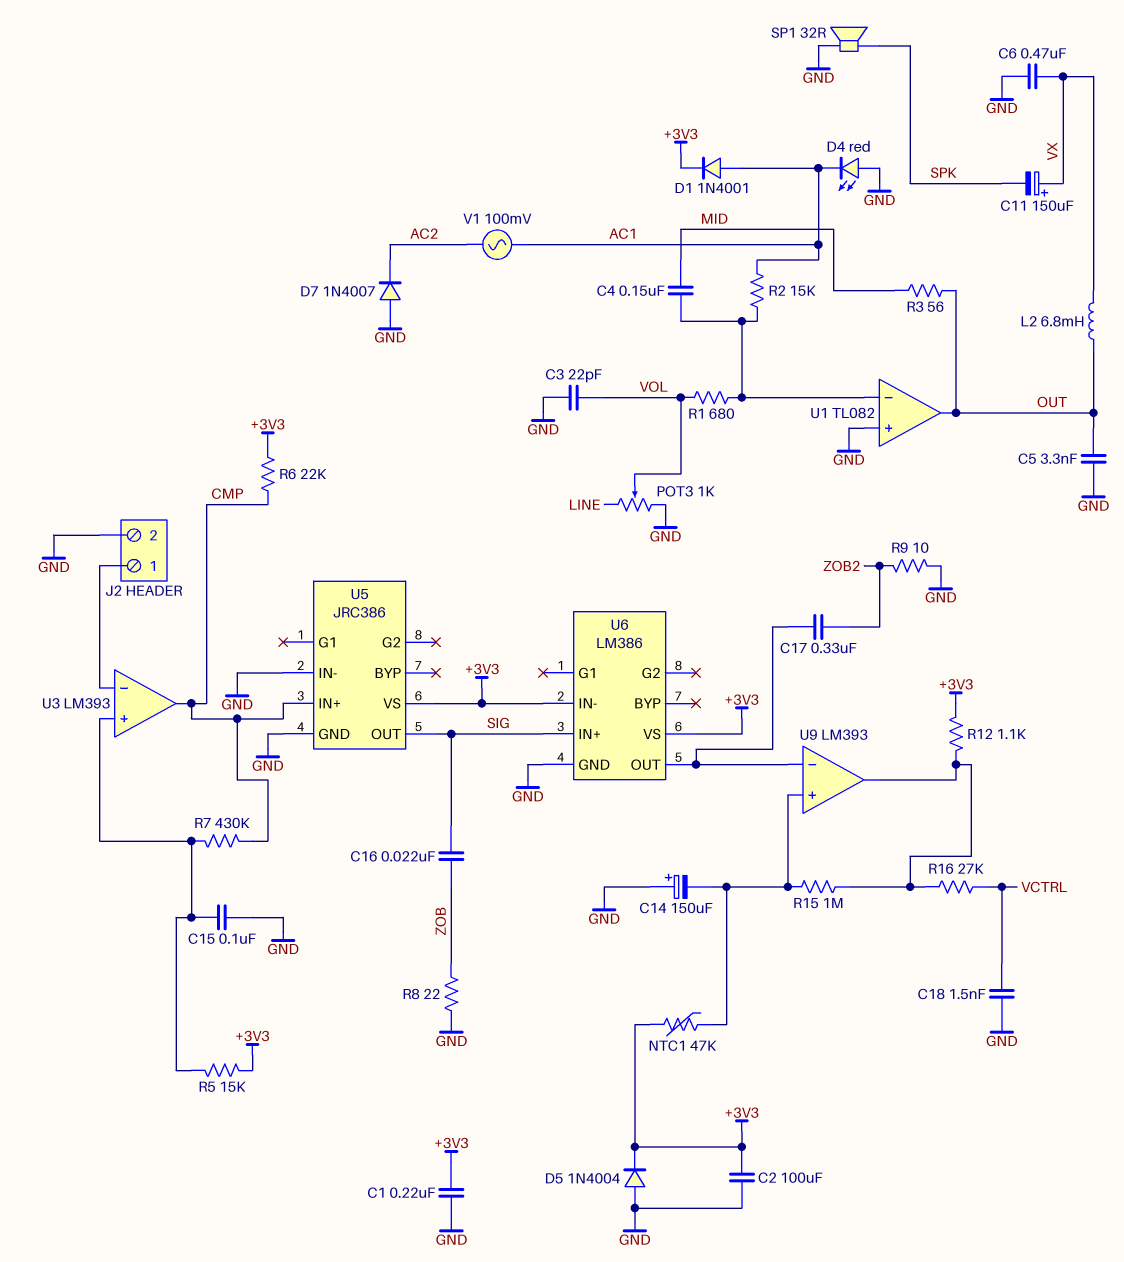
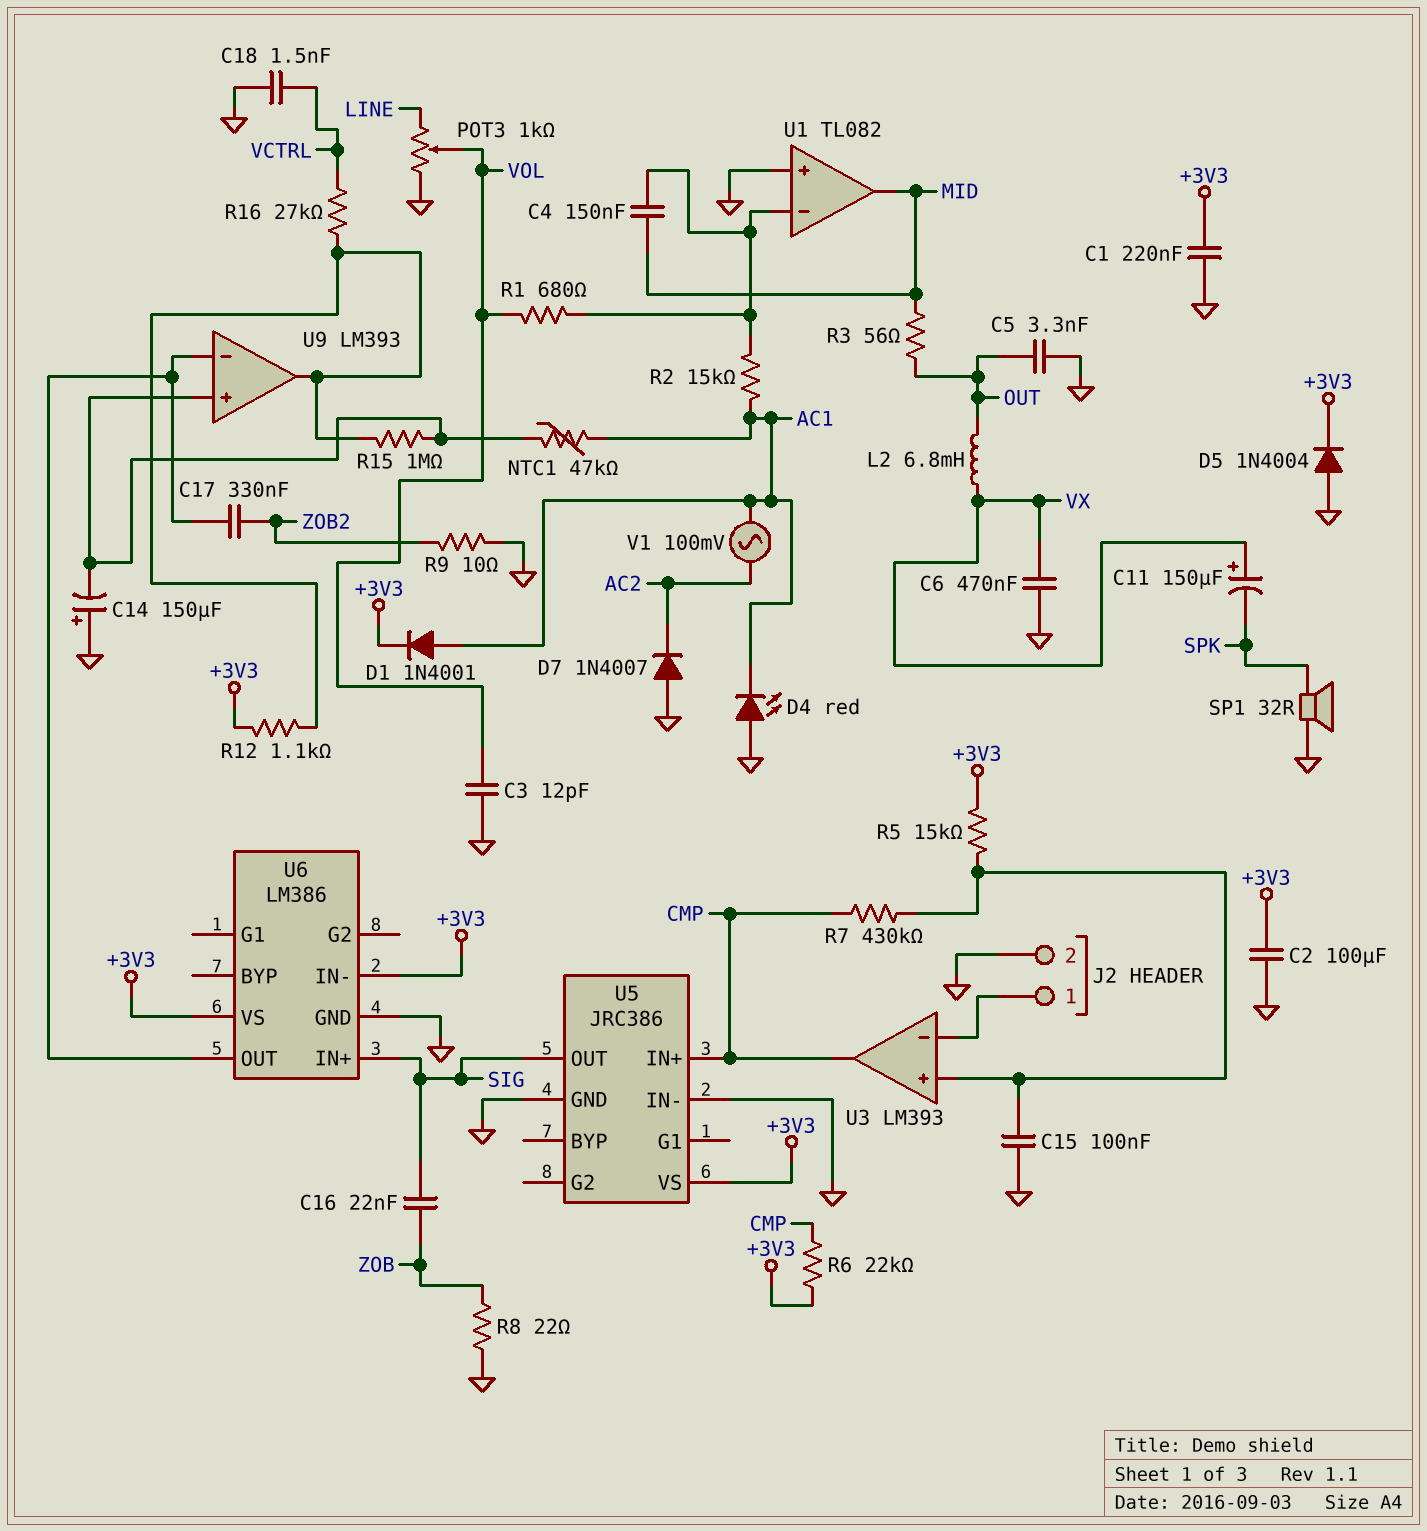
C3: 22pF (GND, VOL) -> 12pF (GND, VOL)
NTC1: 47k (+3V3, U9/in+) -> 47k (AC1, U9/in+)
U1 pin out: OUT -> MID

